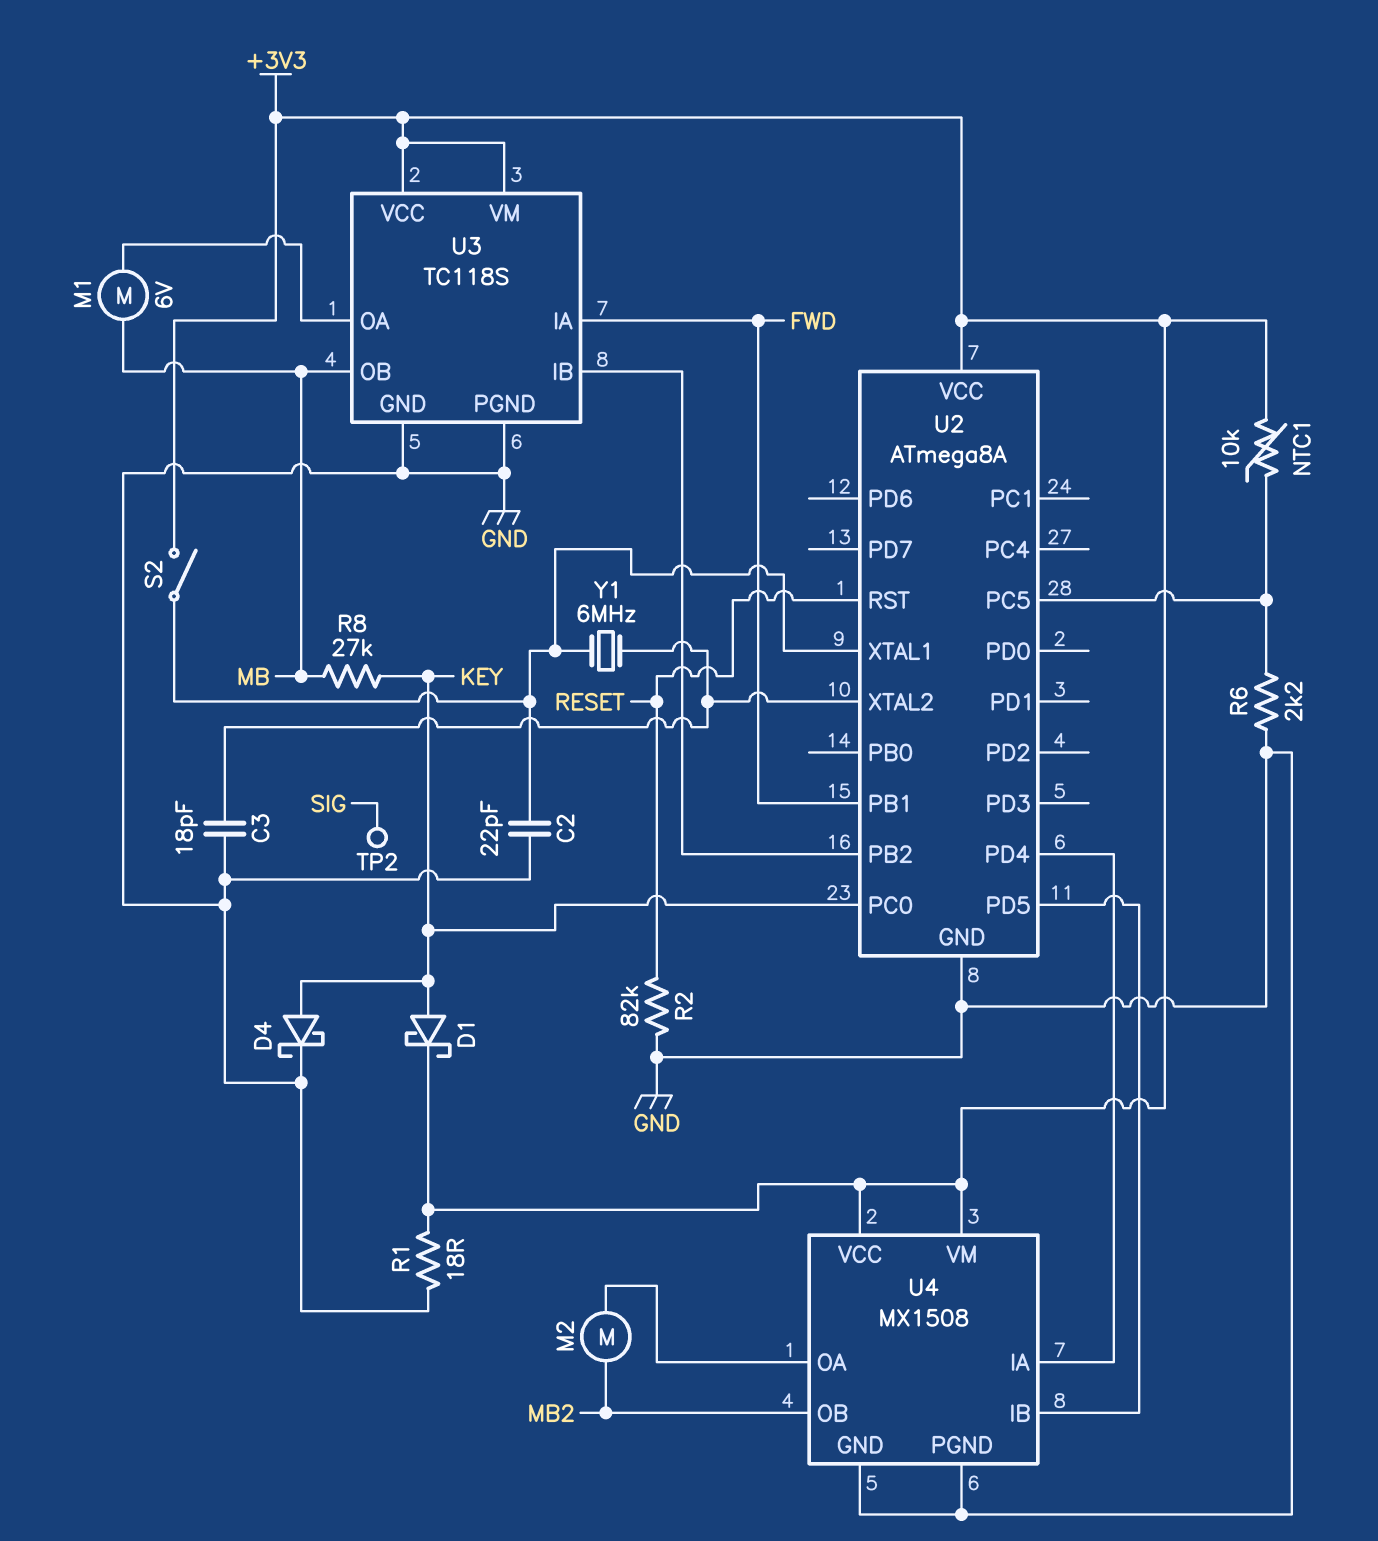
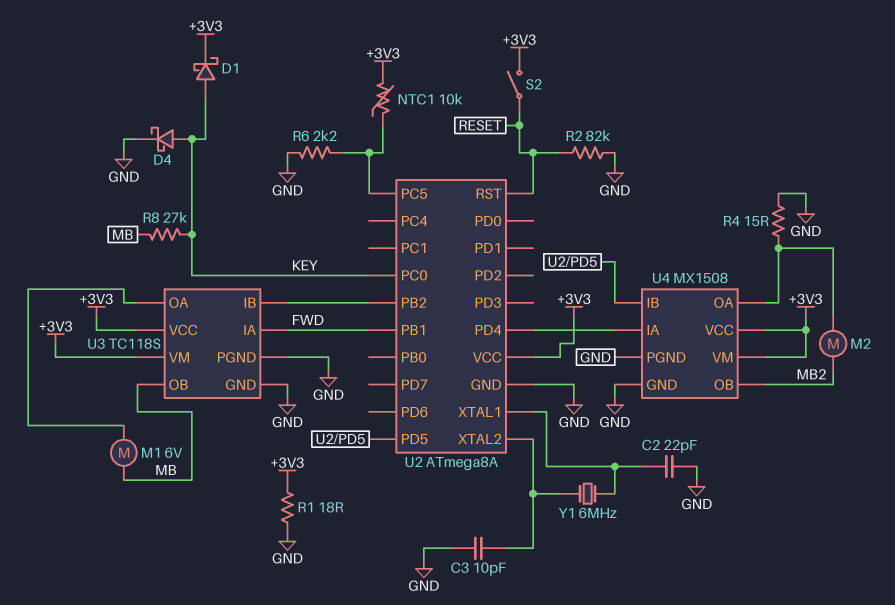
C3: 18pF (GND, U2/XTAL2) -> 10pF (GND, U2/XTAL2)
R4: none -> 15 (GND, U4/OA)
S2: switch (+3V3, U2/XTAL1) -> switch (+3V3, RESET)
TP2: test point (SIG) -> none

